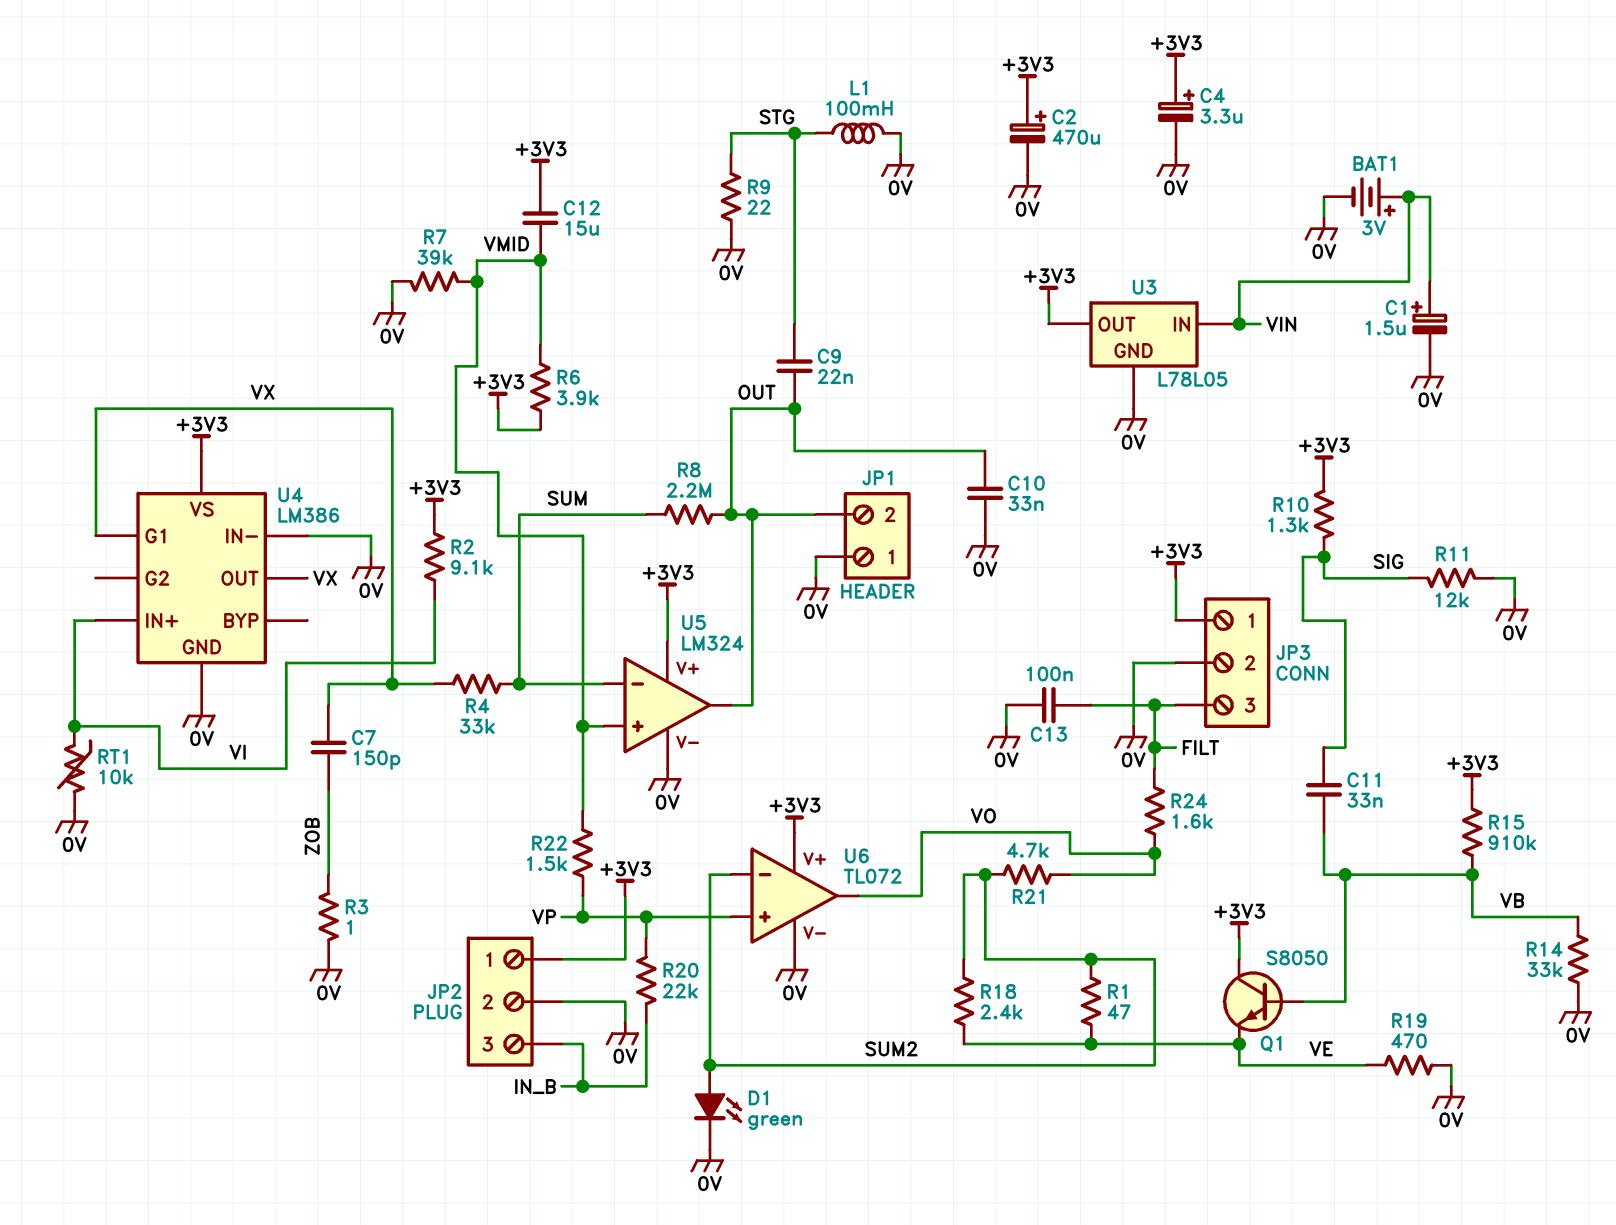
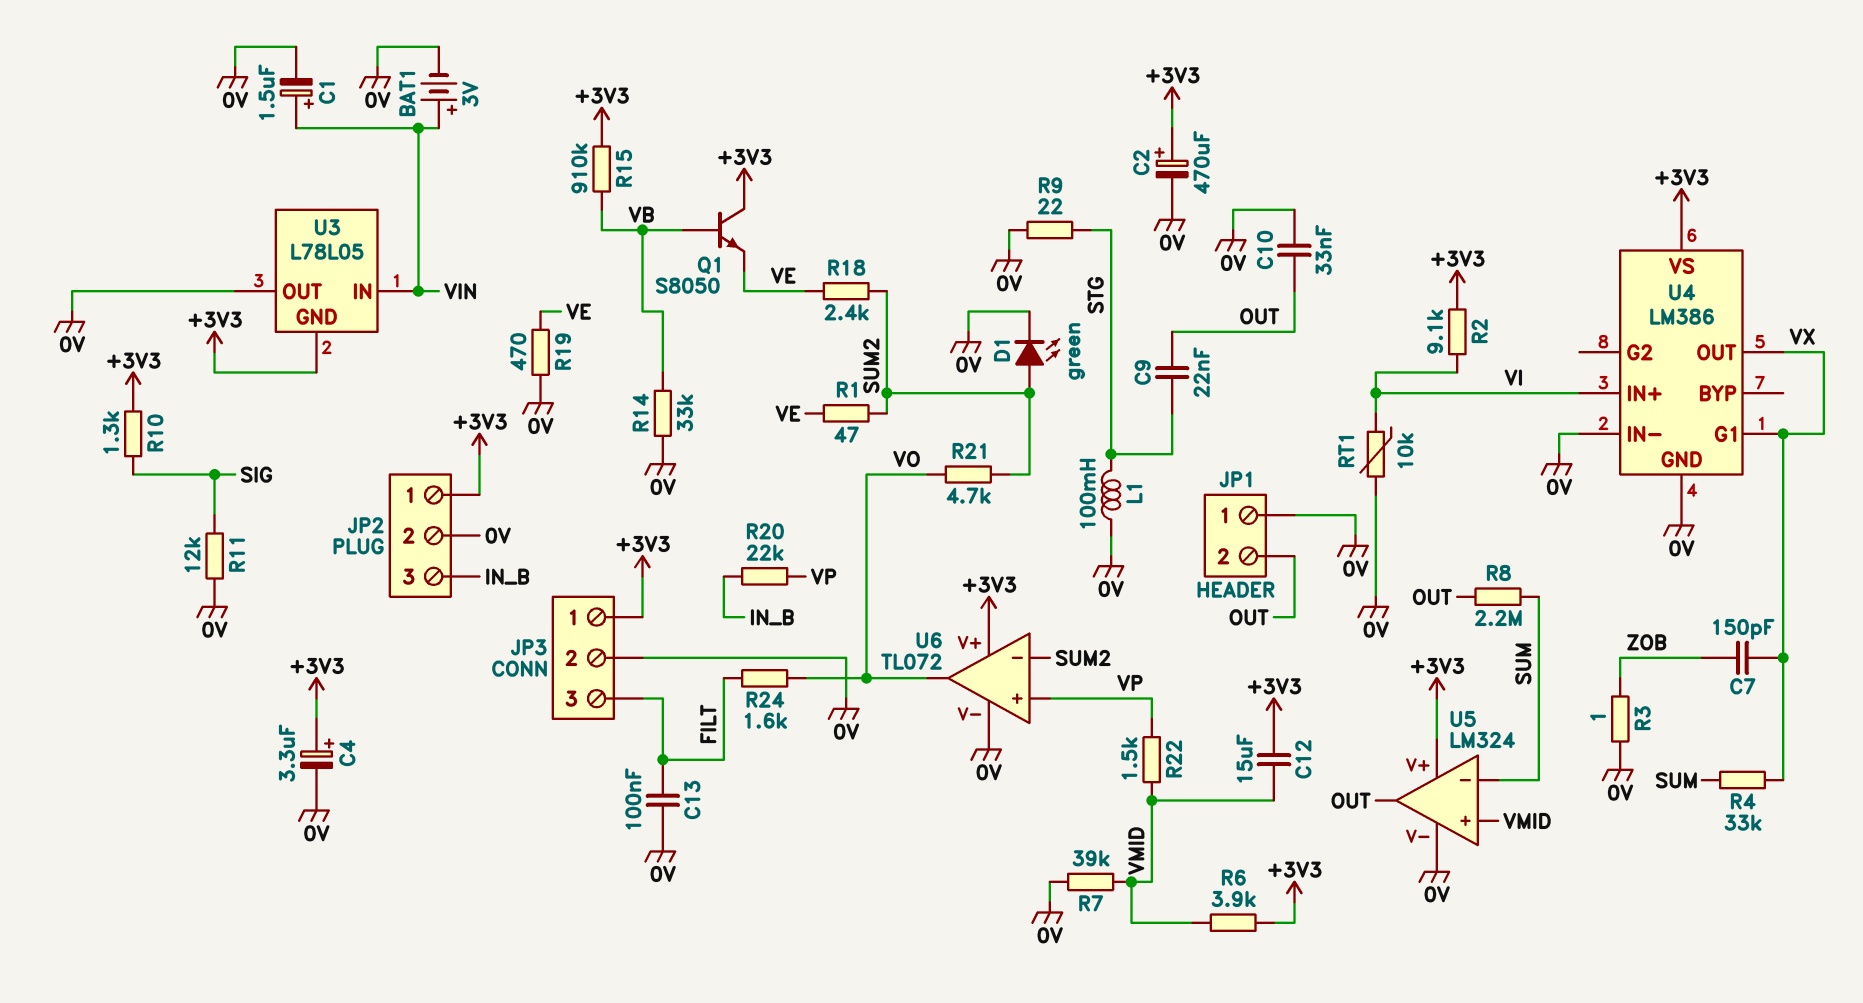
C11: 33nF (SIG, VB) -> none
U3 pin GND: 0V -> +3V3
U3 pin OUT: +3V3 -> 0V

